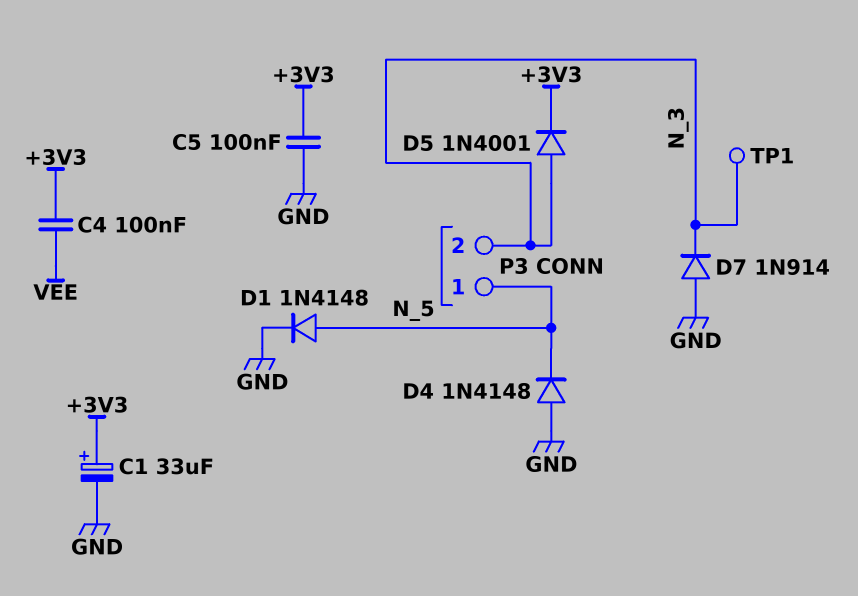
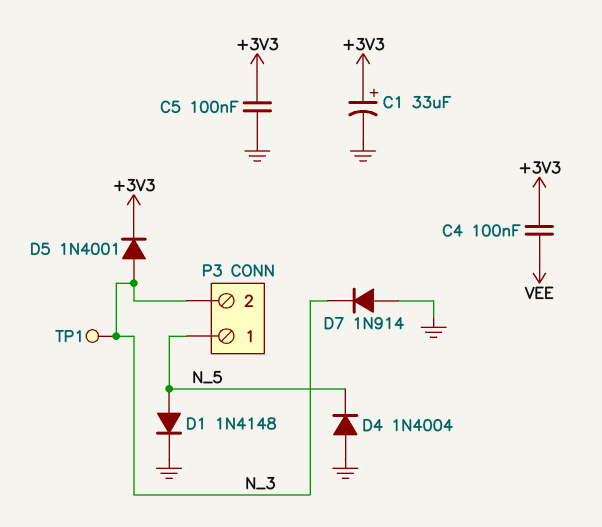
D4: diode 1N4148 (A GND, K N_5) -> diode 1N4004 (A GND, K N_5)

